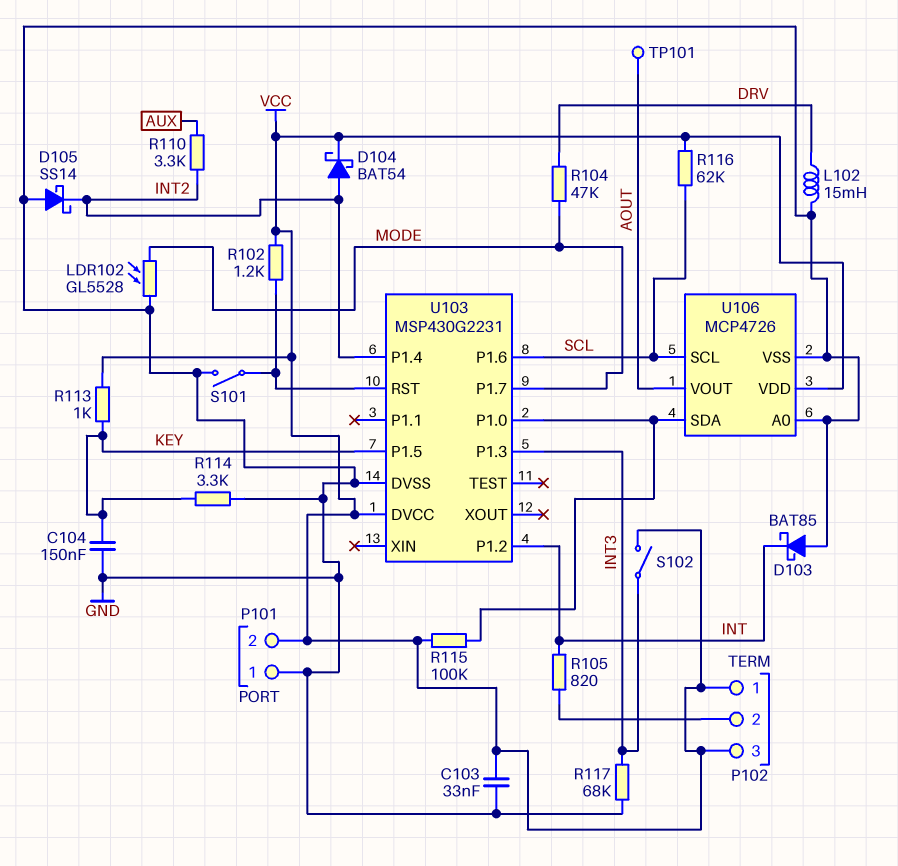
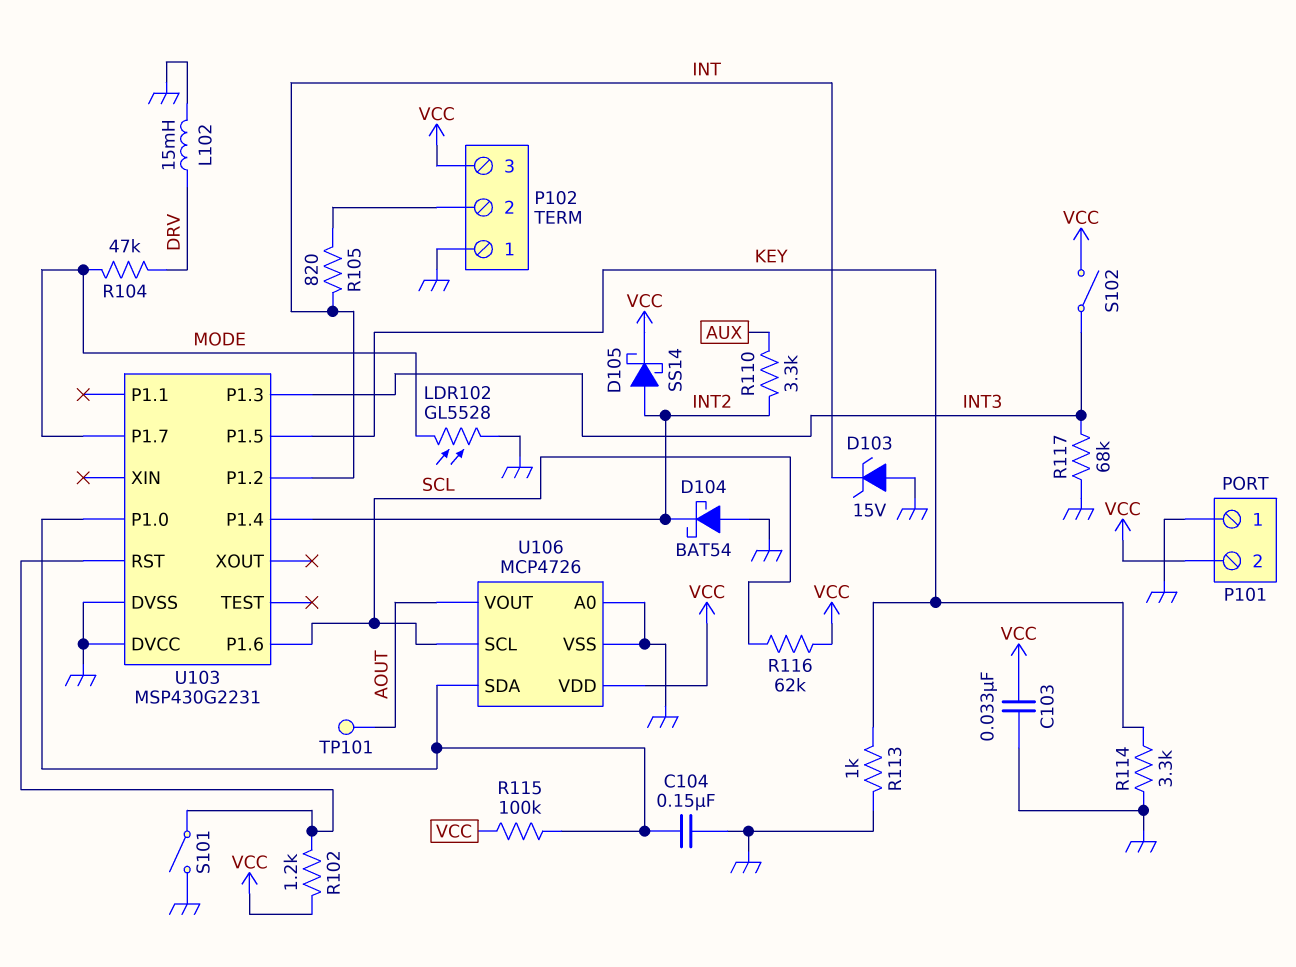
C104: 150nF (GND, KEY) -> 150nF (GND, U103/P1.0)
D103: schottky BAT85 (A GND, K INT) -> zener 15V (A GND, K INT)
D104: schottky BAT54 (A INT2, K VCC) -> schottky BAT54 (A GND, K INT2)
D105: schottky SS14 (A GND, K INT2) -> schottky SS14 (A INT2, K VCC)
P102 pin 1: VCC -> GND
R113: 1k (KEY, VCC) -> 1k (GND, KEY)
U103 pin DVCC: VCC -> GND

